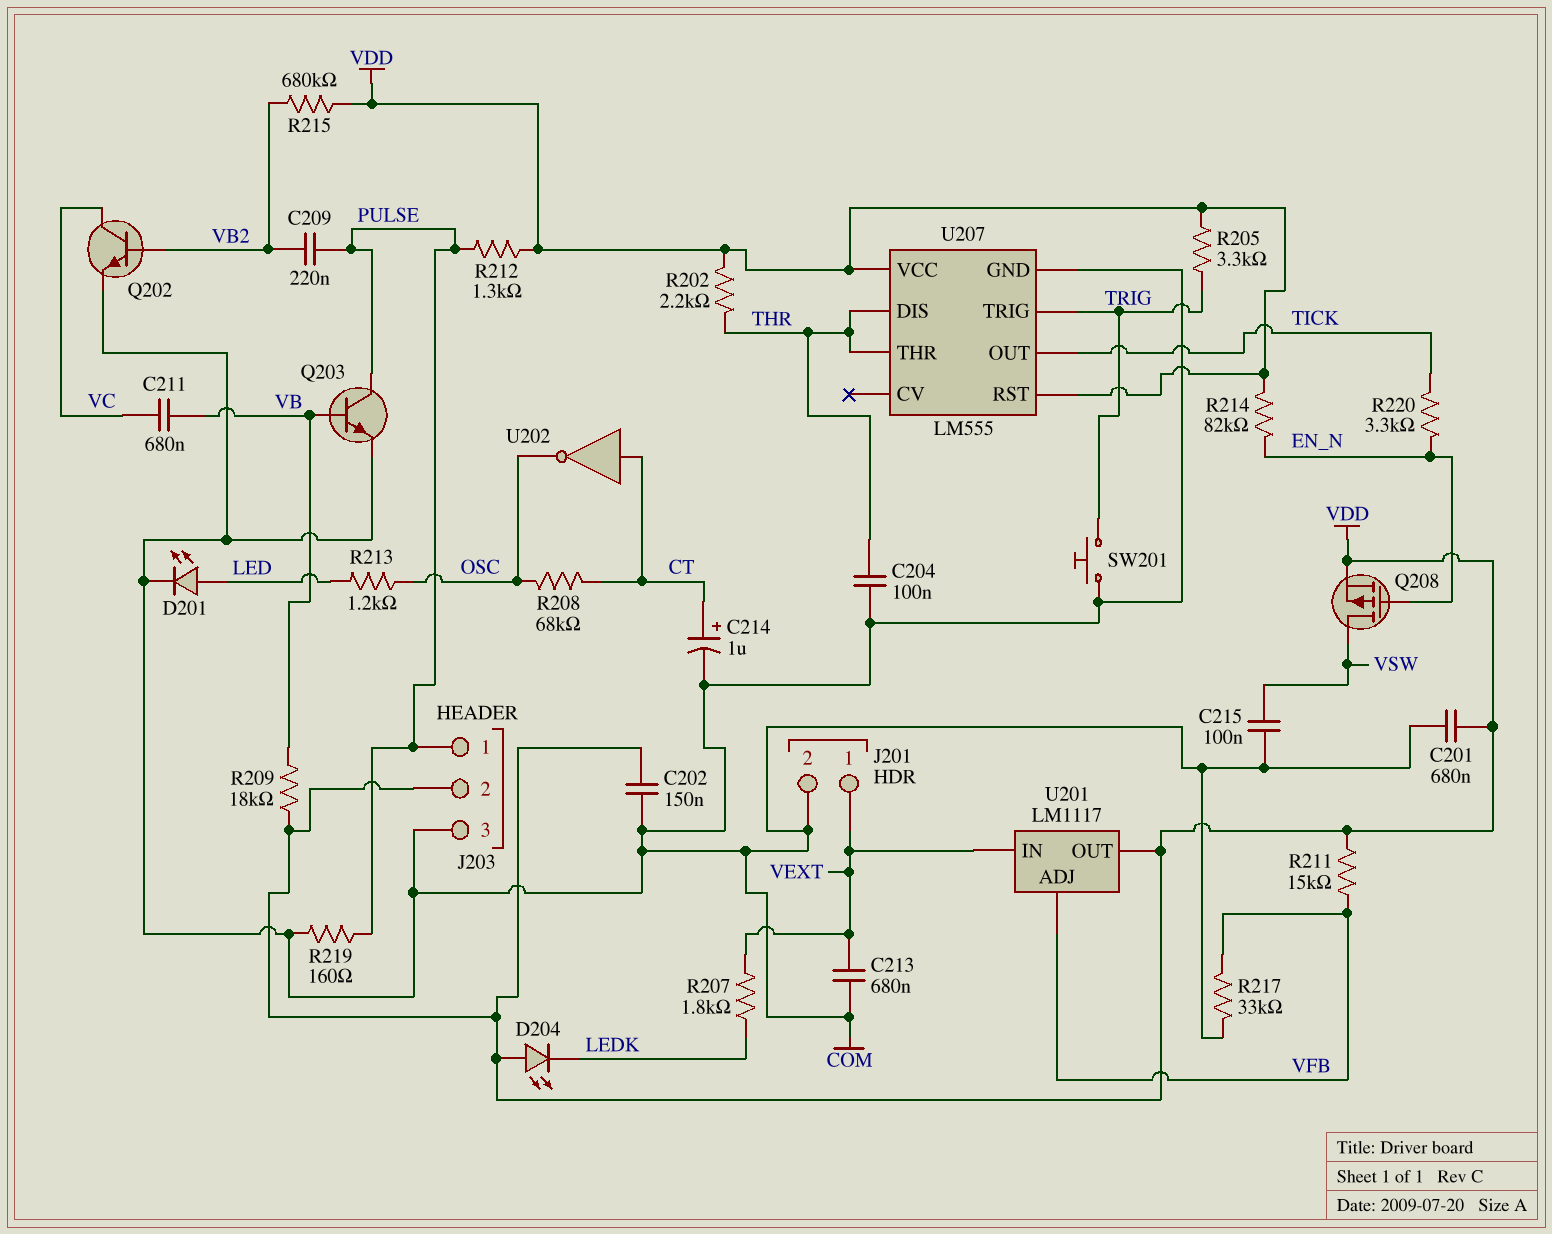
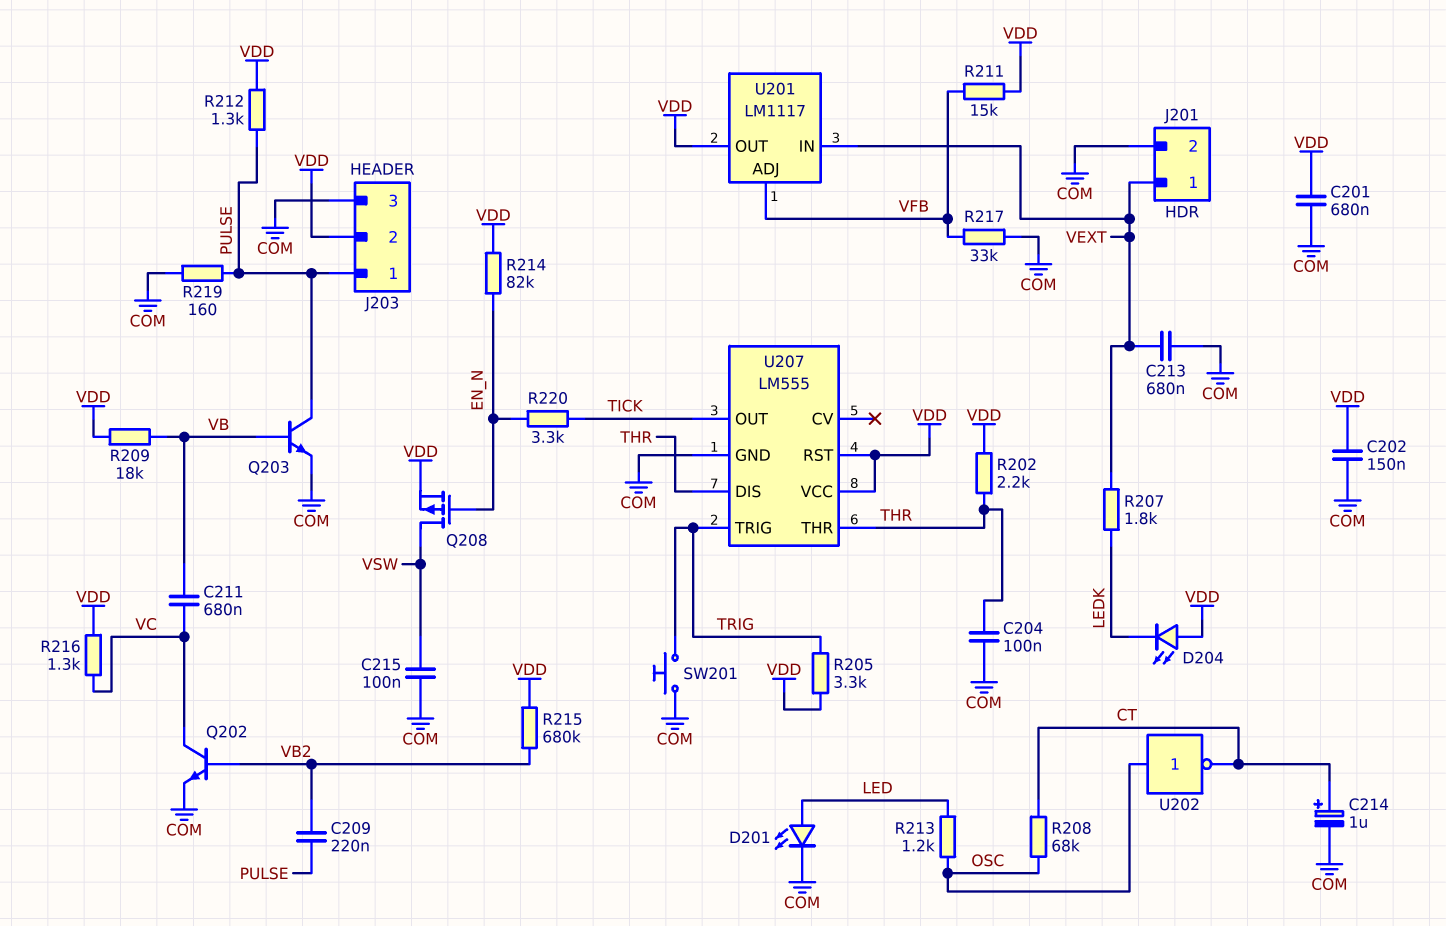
R216: none -> 1.3k (VC, VDD)
U202: NOT (in CT, out OSC) -> NOT (in OSC, out CT)

